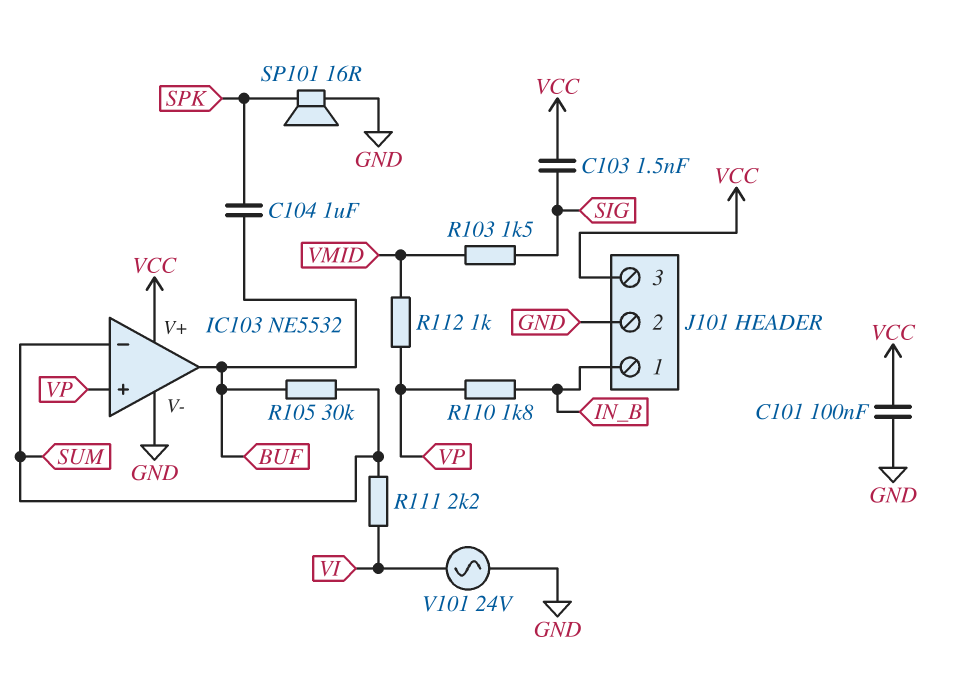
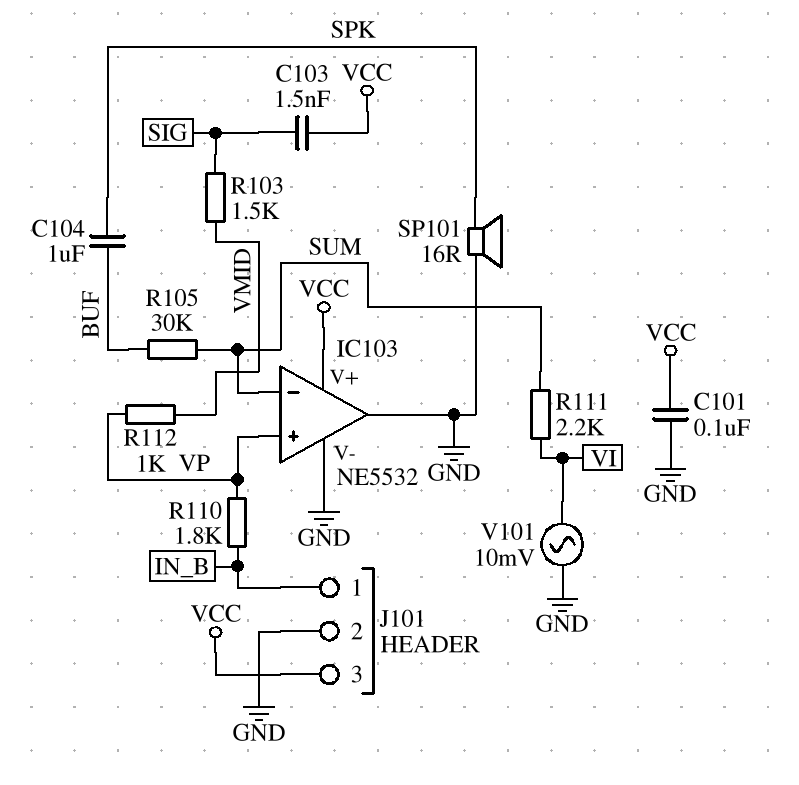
IC103 pin out: BUF -> GND
V101: AC 24V (GND, VI) -> AC 10mV (GND, VI)

